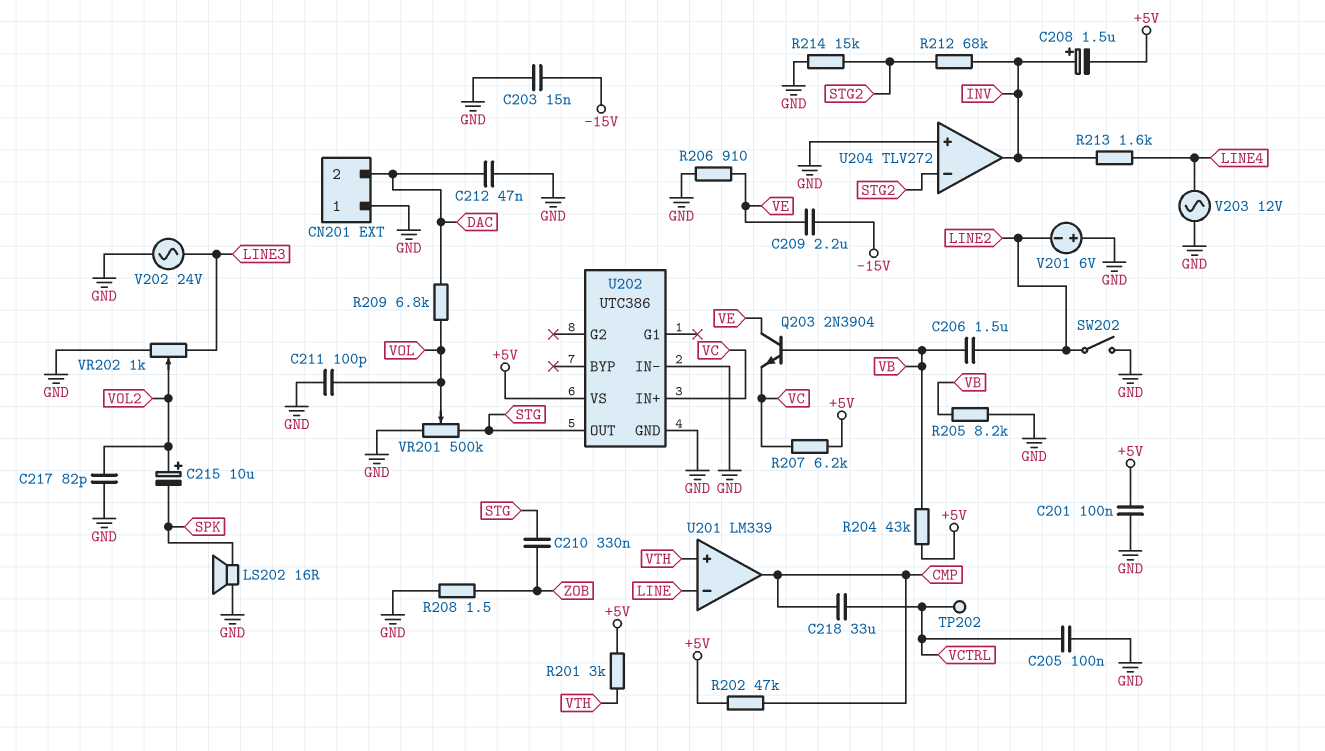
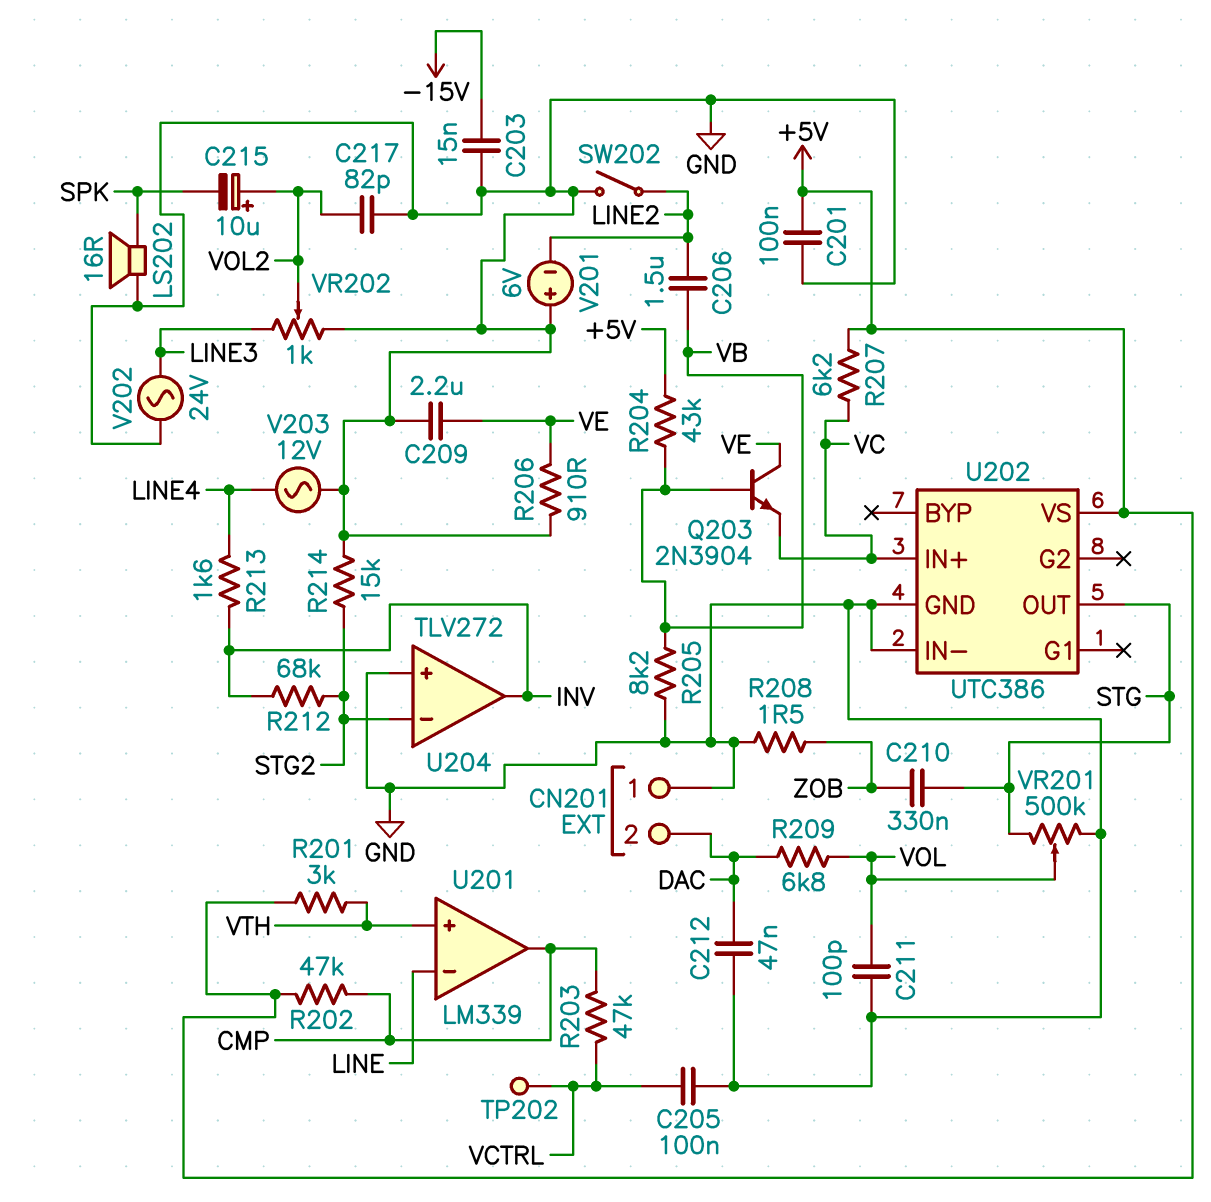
C208: 1.5uF (plus INV, minus +5V) -> none
C209: 2.2uF (-15V, VE) -> 2.2uF (GND, VE)
C218: 33uF (CMP, VCTRL) -> none
R203: none -> 47k (CMP, VCTRL)

